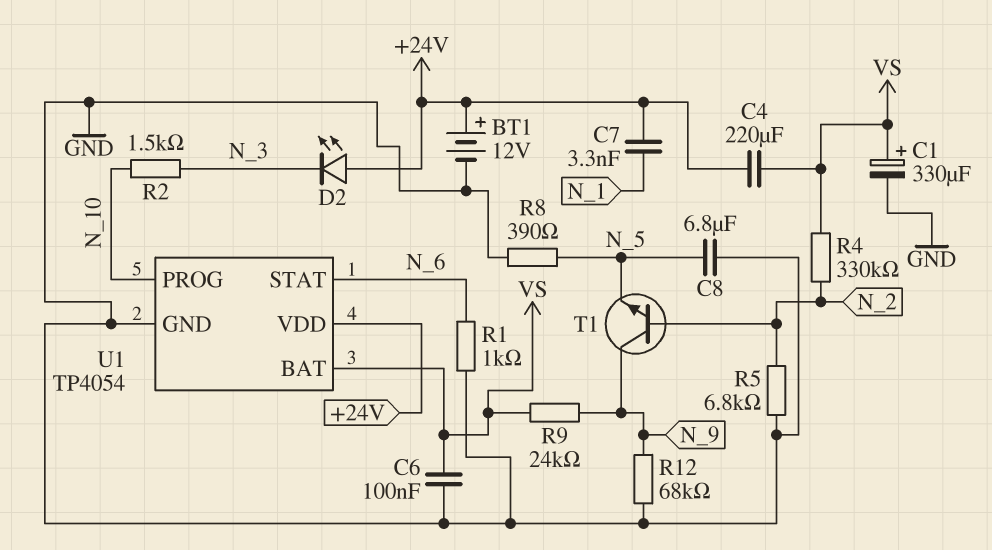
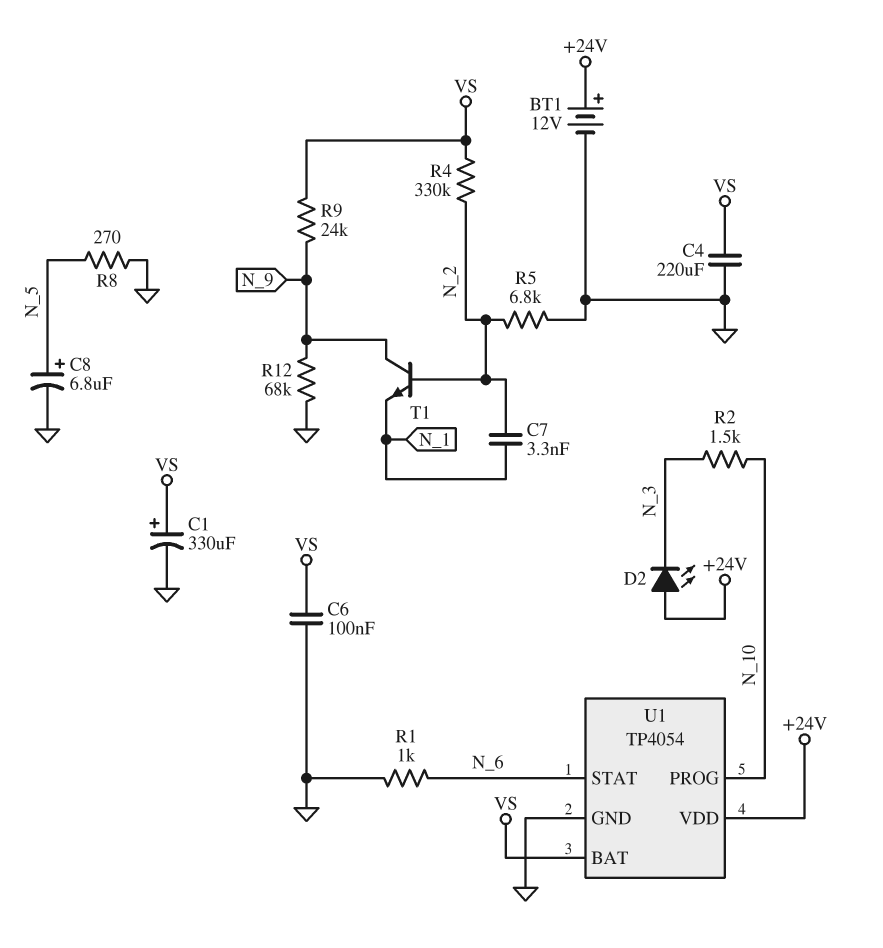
C4: 220uF (+24V, VS) -> 220uF (GND, VS)
C7: 3.3nF (+24V, N_1) -> 3.3nF (N_1, N_2)
C8: 6.8uF (GND, N_5) -> 6.8uF (plus N_5, minus GND)
R8: 390 (GND, N_5) -> 270 (GND, N_5)
T1: NPN (B N_2, C N_9, E N_5) -> NPN (B N_2, C N_9, E N_1)

